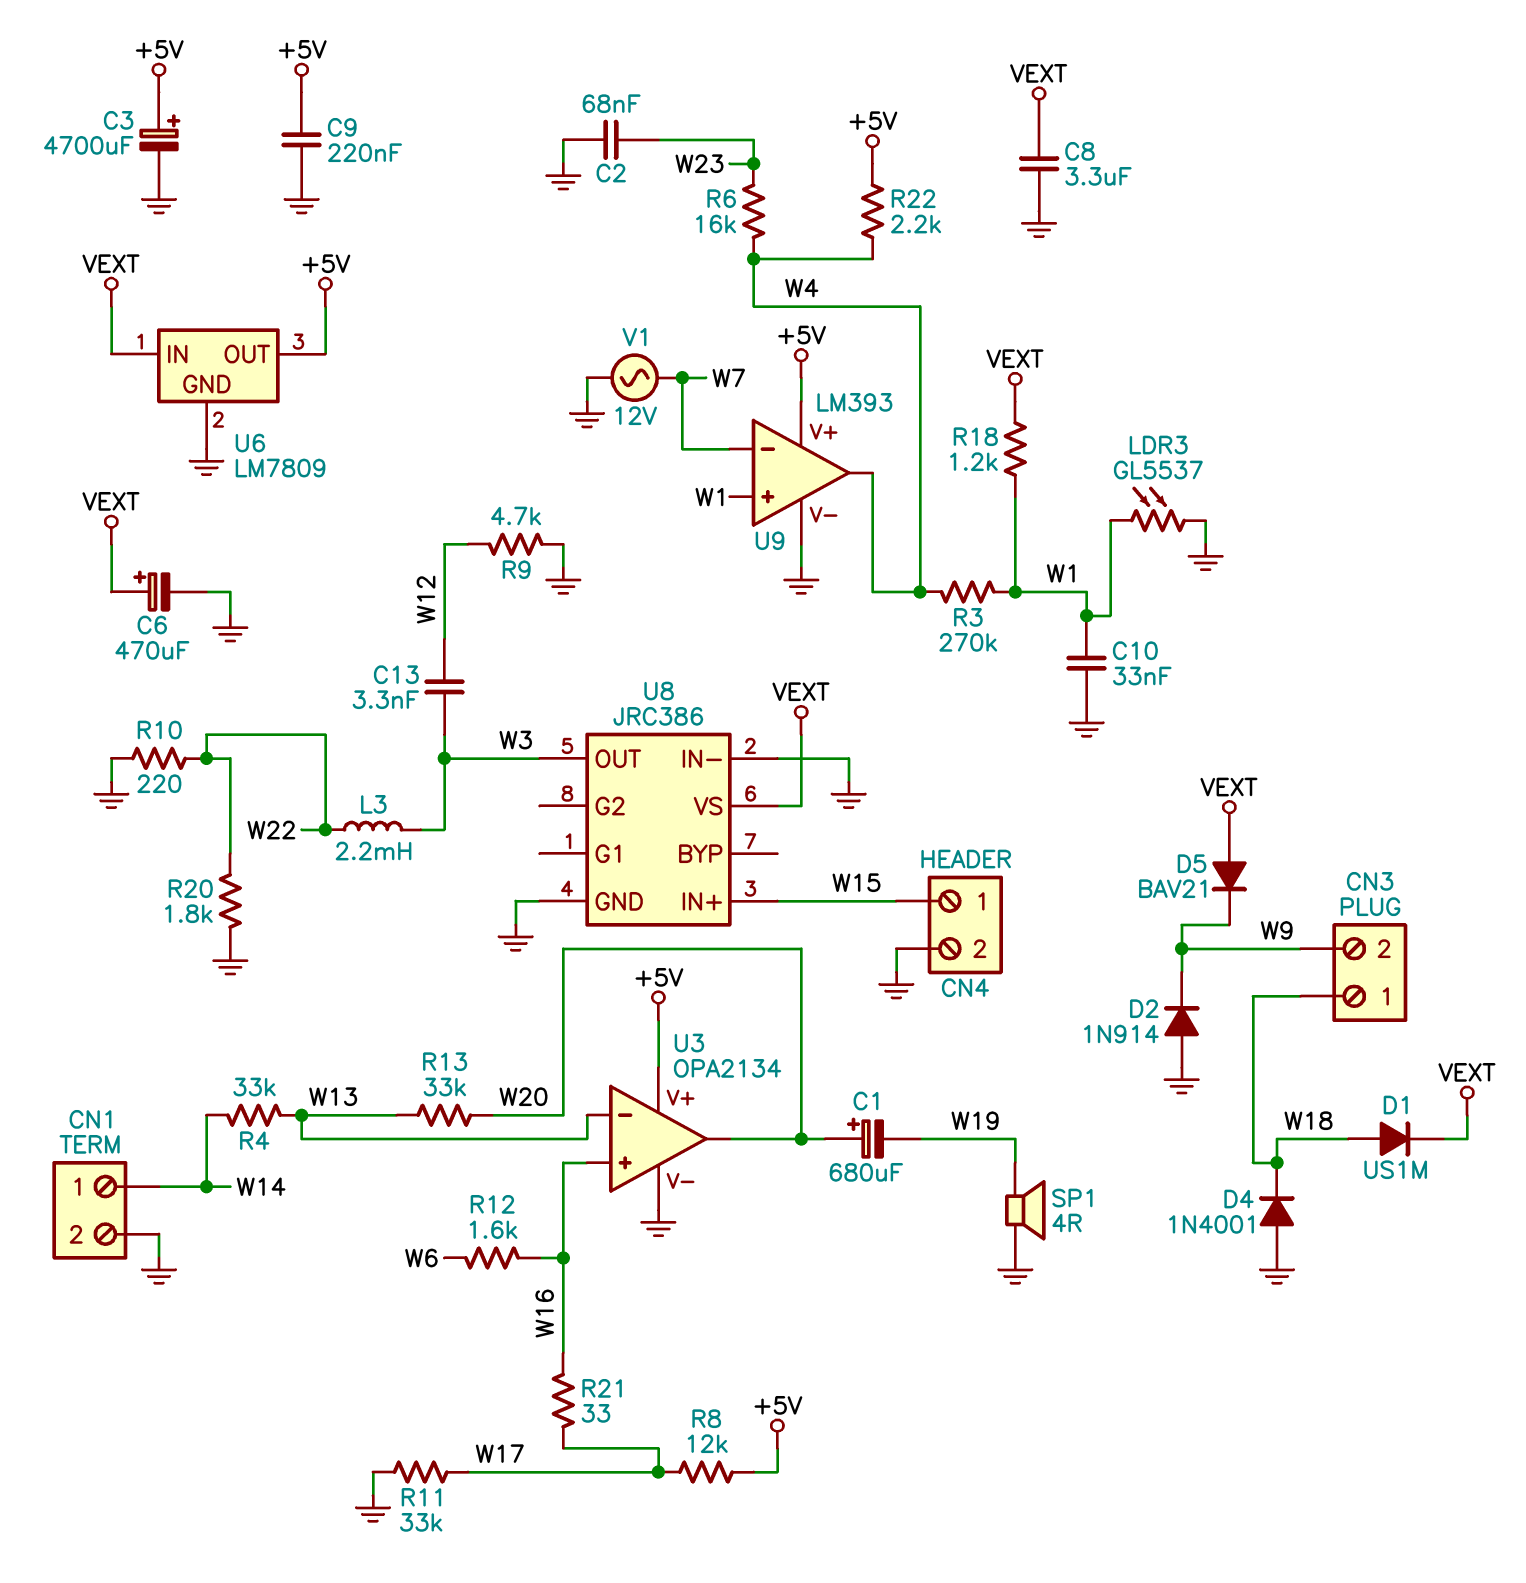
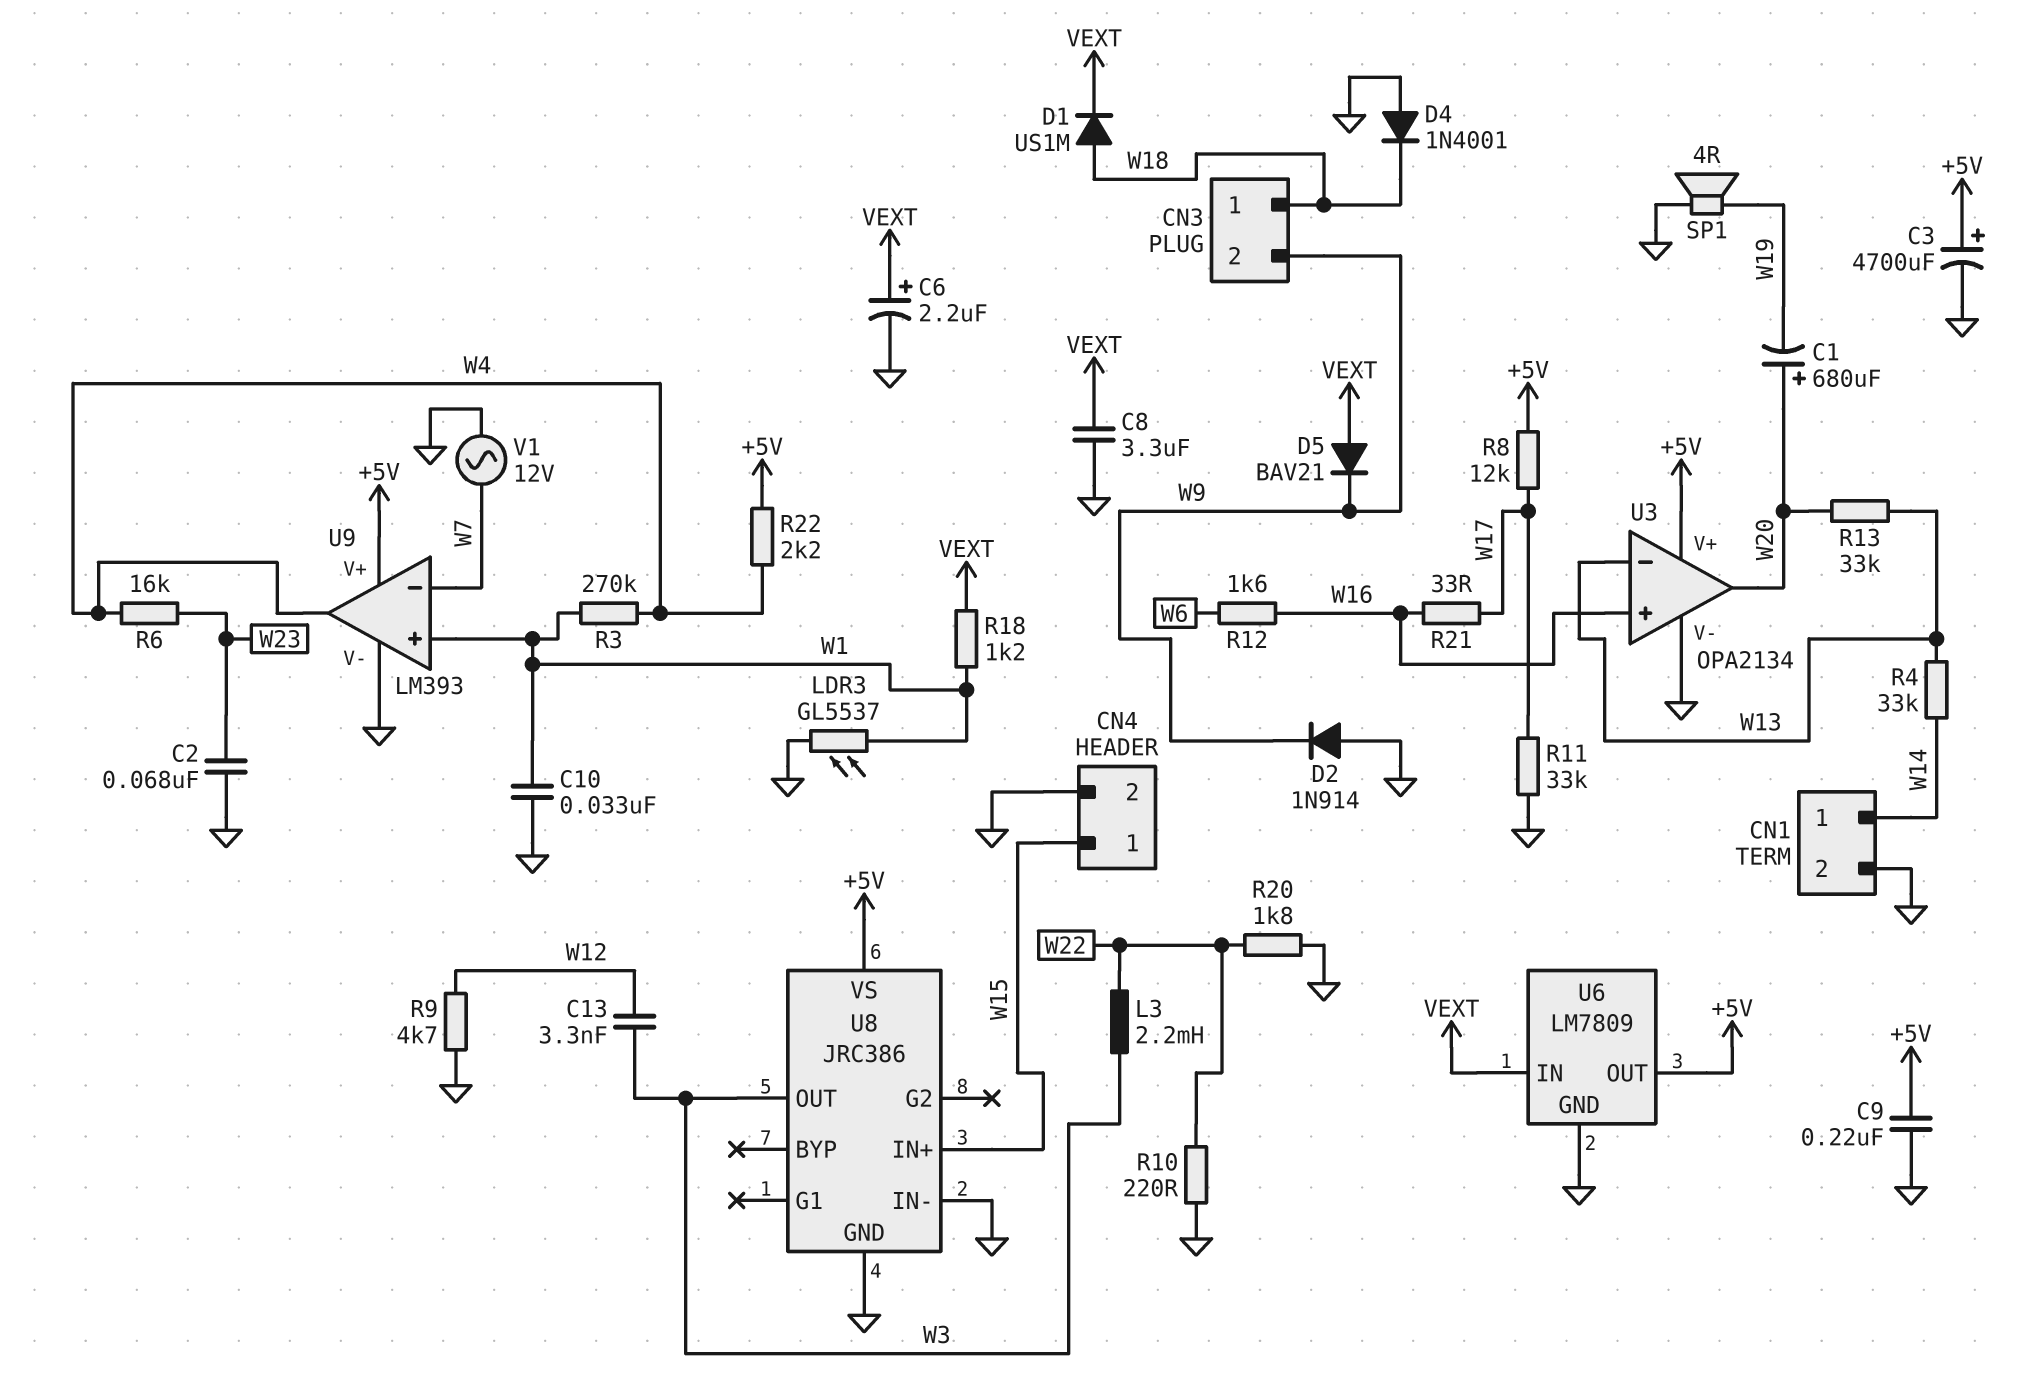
C6: 470uF (plus VEXT, minus GND) -> 2.2uF (plus VEXT, minus GND)
U8 pin VS: VEXT -> +5V

